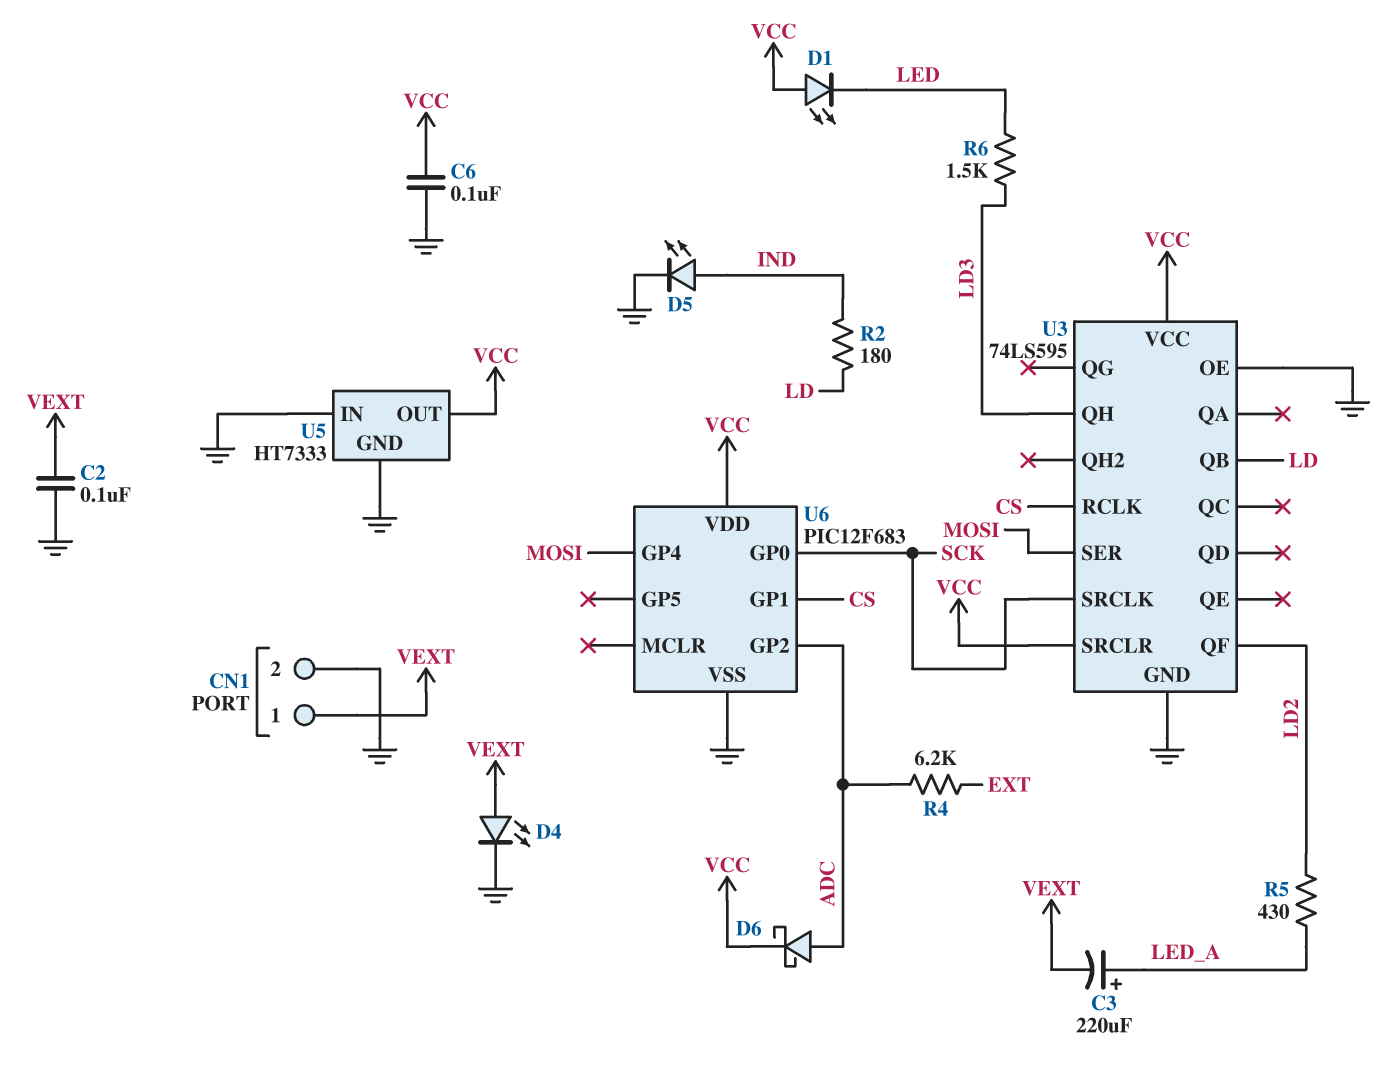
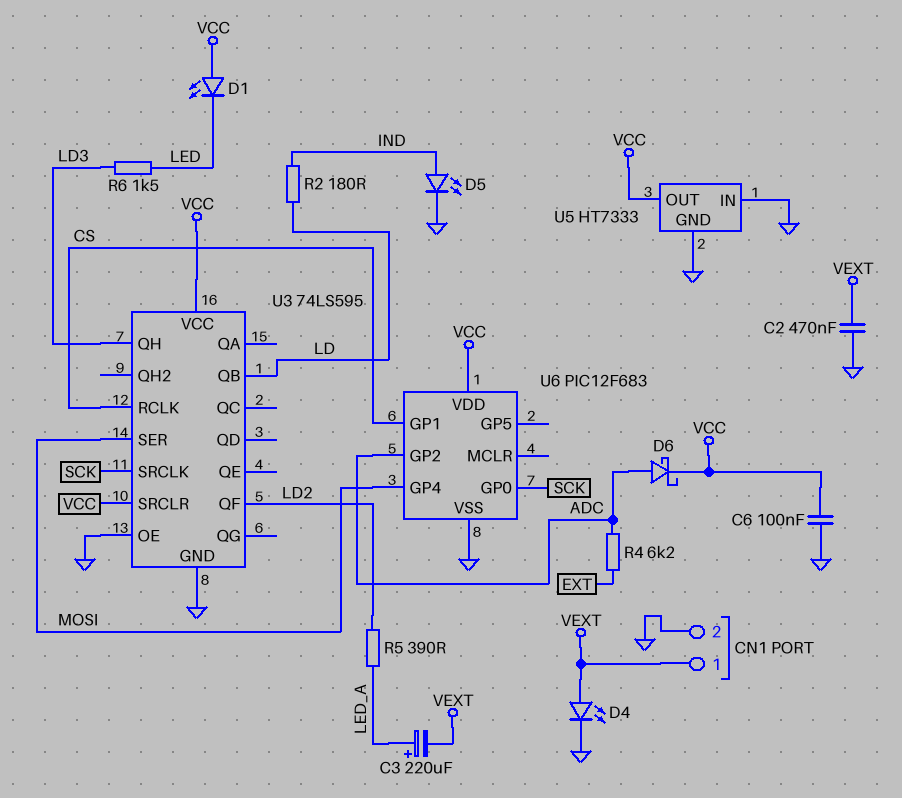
C2: 100nF (GND, VEXT) -> 470nF (GND, VEXT)
R5: 430 (LD2, LED_A) -> 390 (LD2, LED_A)

